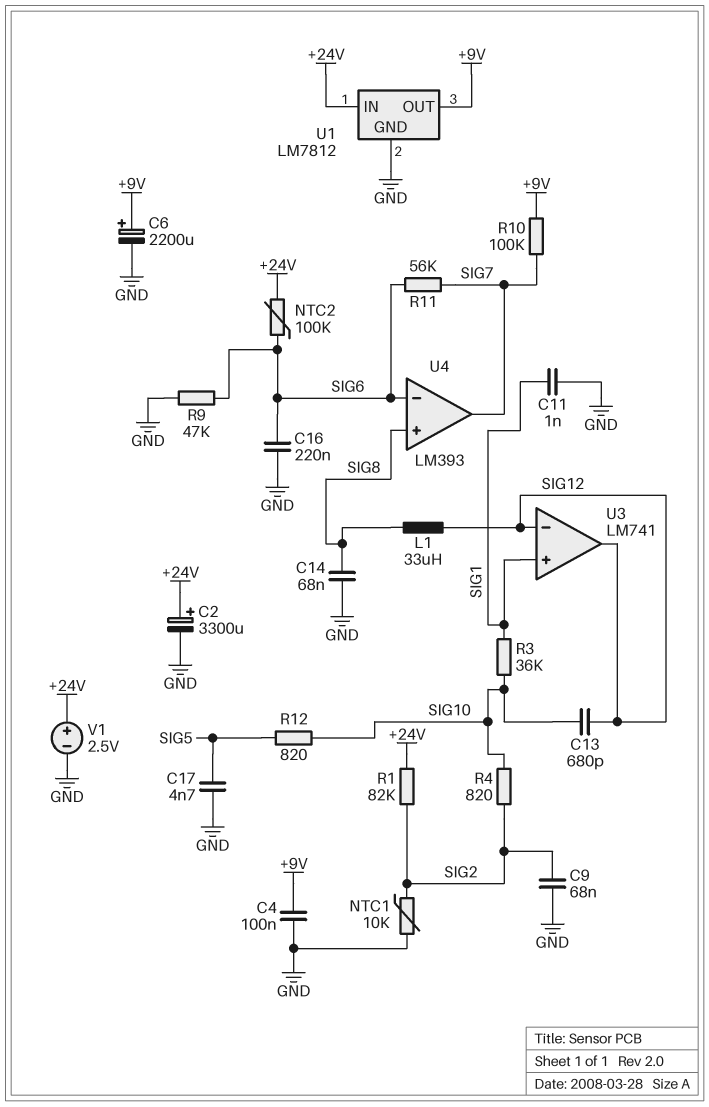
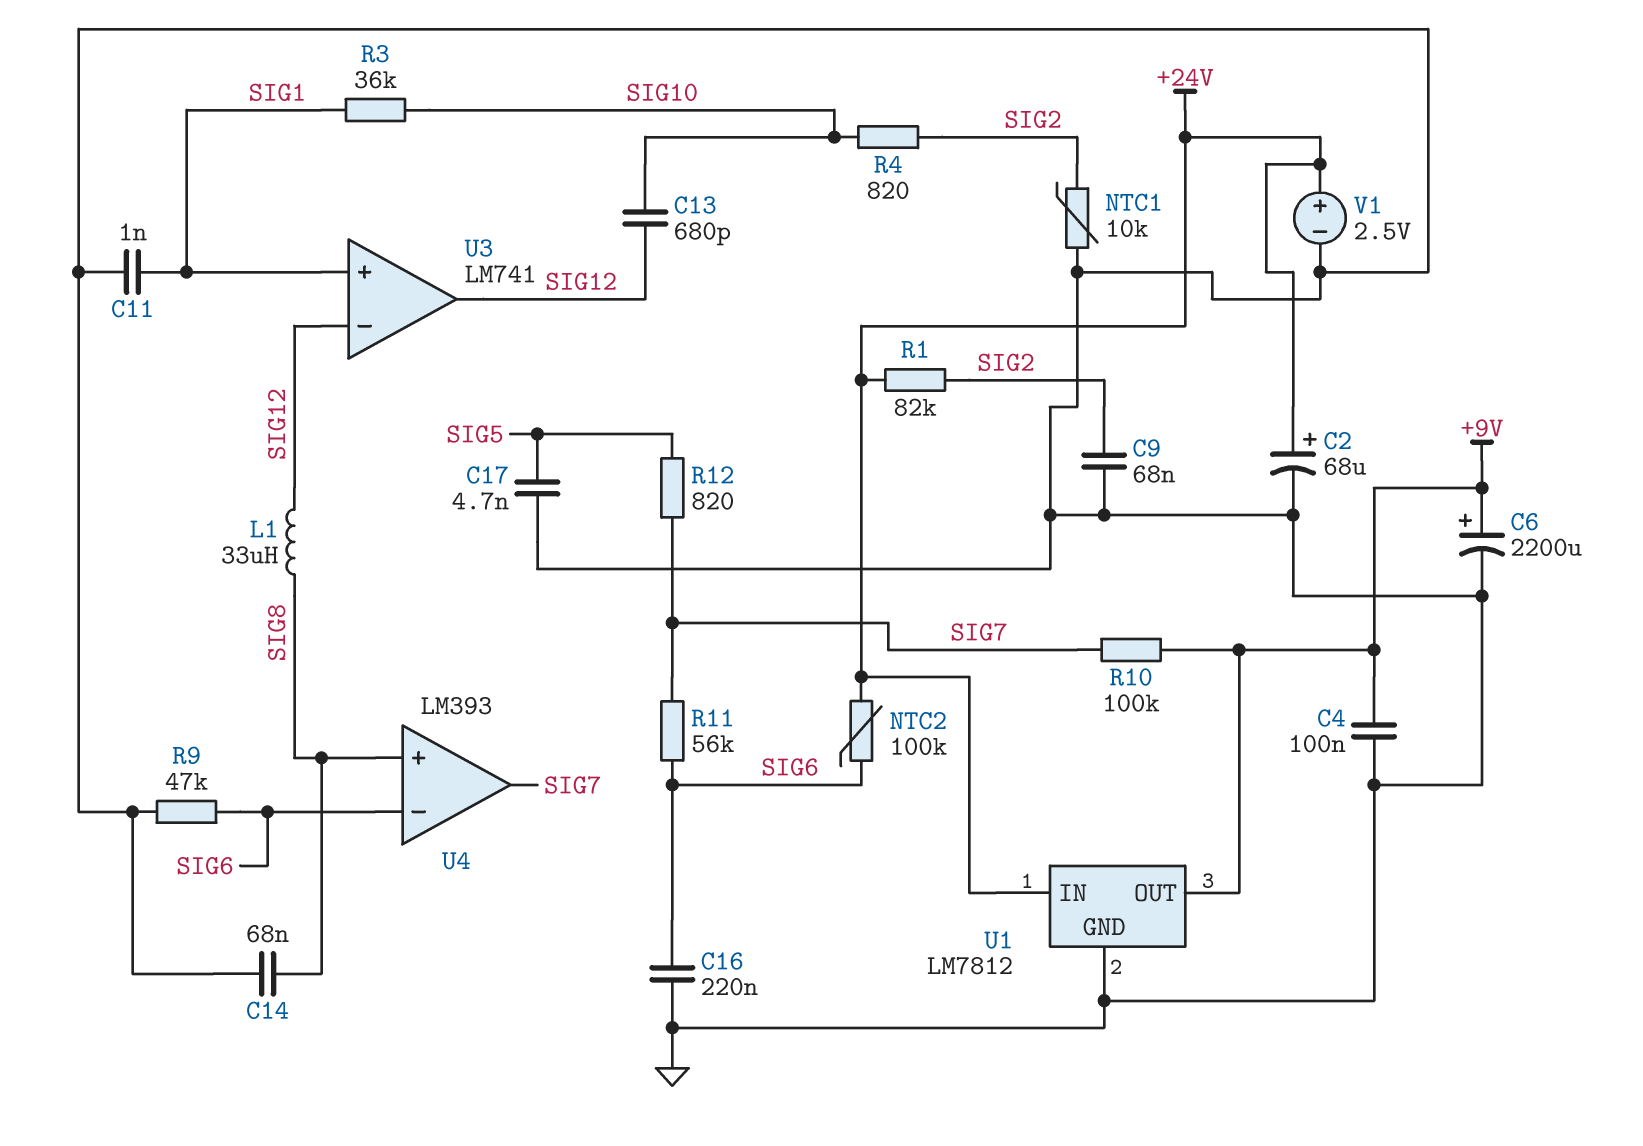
C2: 3300uF (plus +24V, minus GND) -> 68uF (plus +24V, minus GND)
R12: 820 (SIG5, SIG10) -> 820 (SIG5, SIG7)

